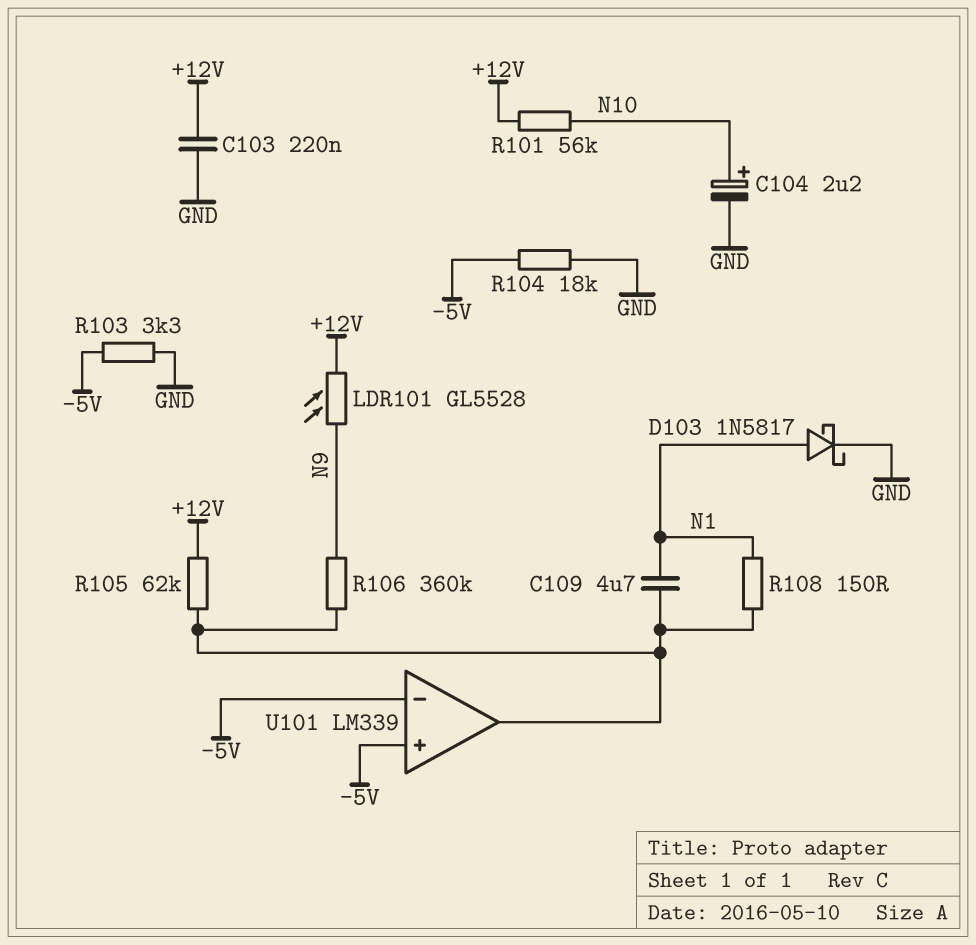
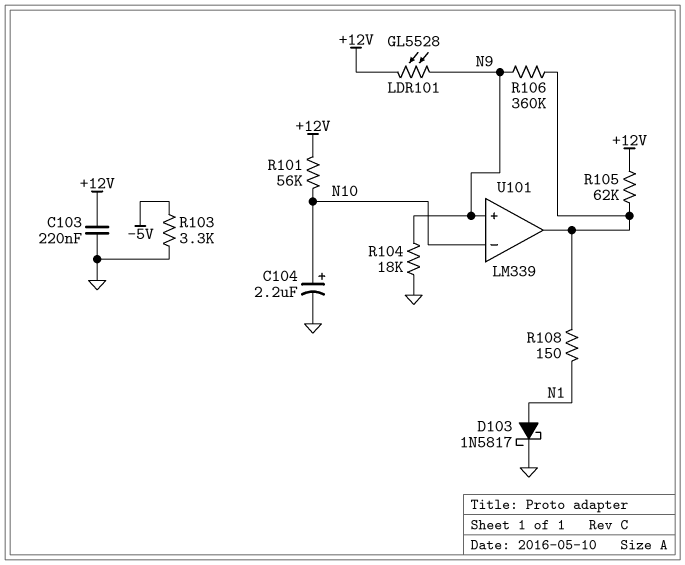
C109: 4.7uF (N1, U101/out) -> none
R104: 18k (-5V, GND) -> 18k (GND, N9)
U101 pin in+: -5V -> N9
U101 pin in-: -5V -> N10

